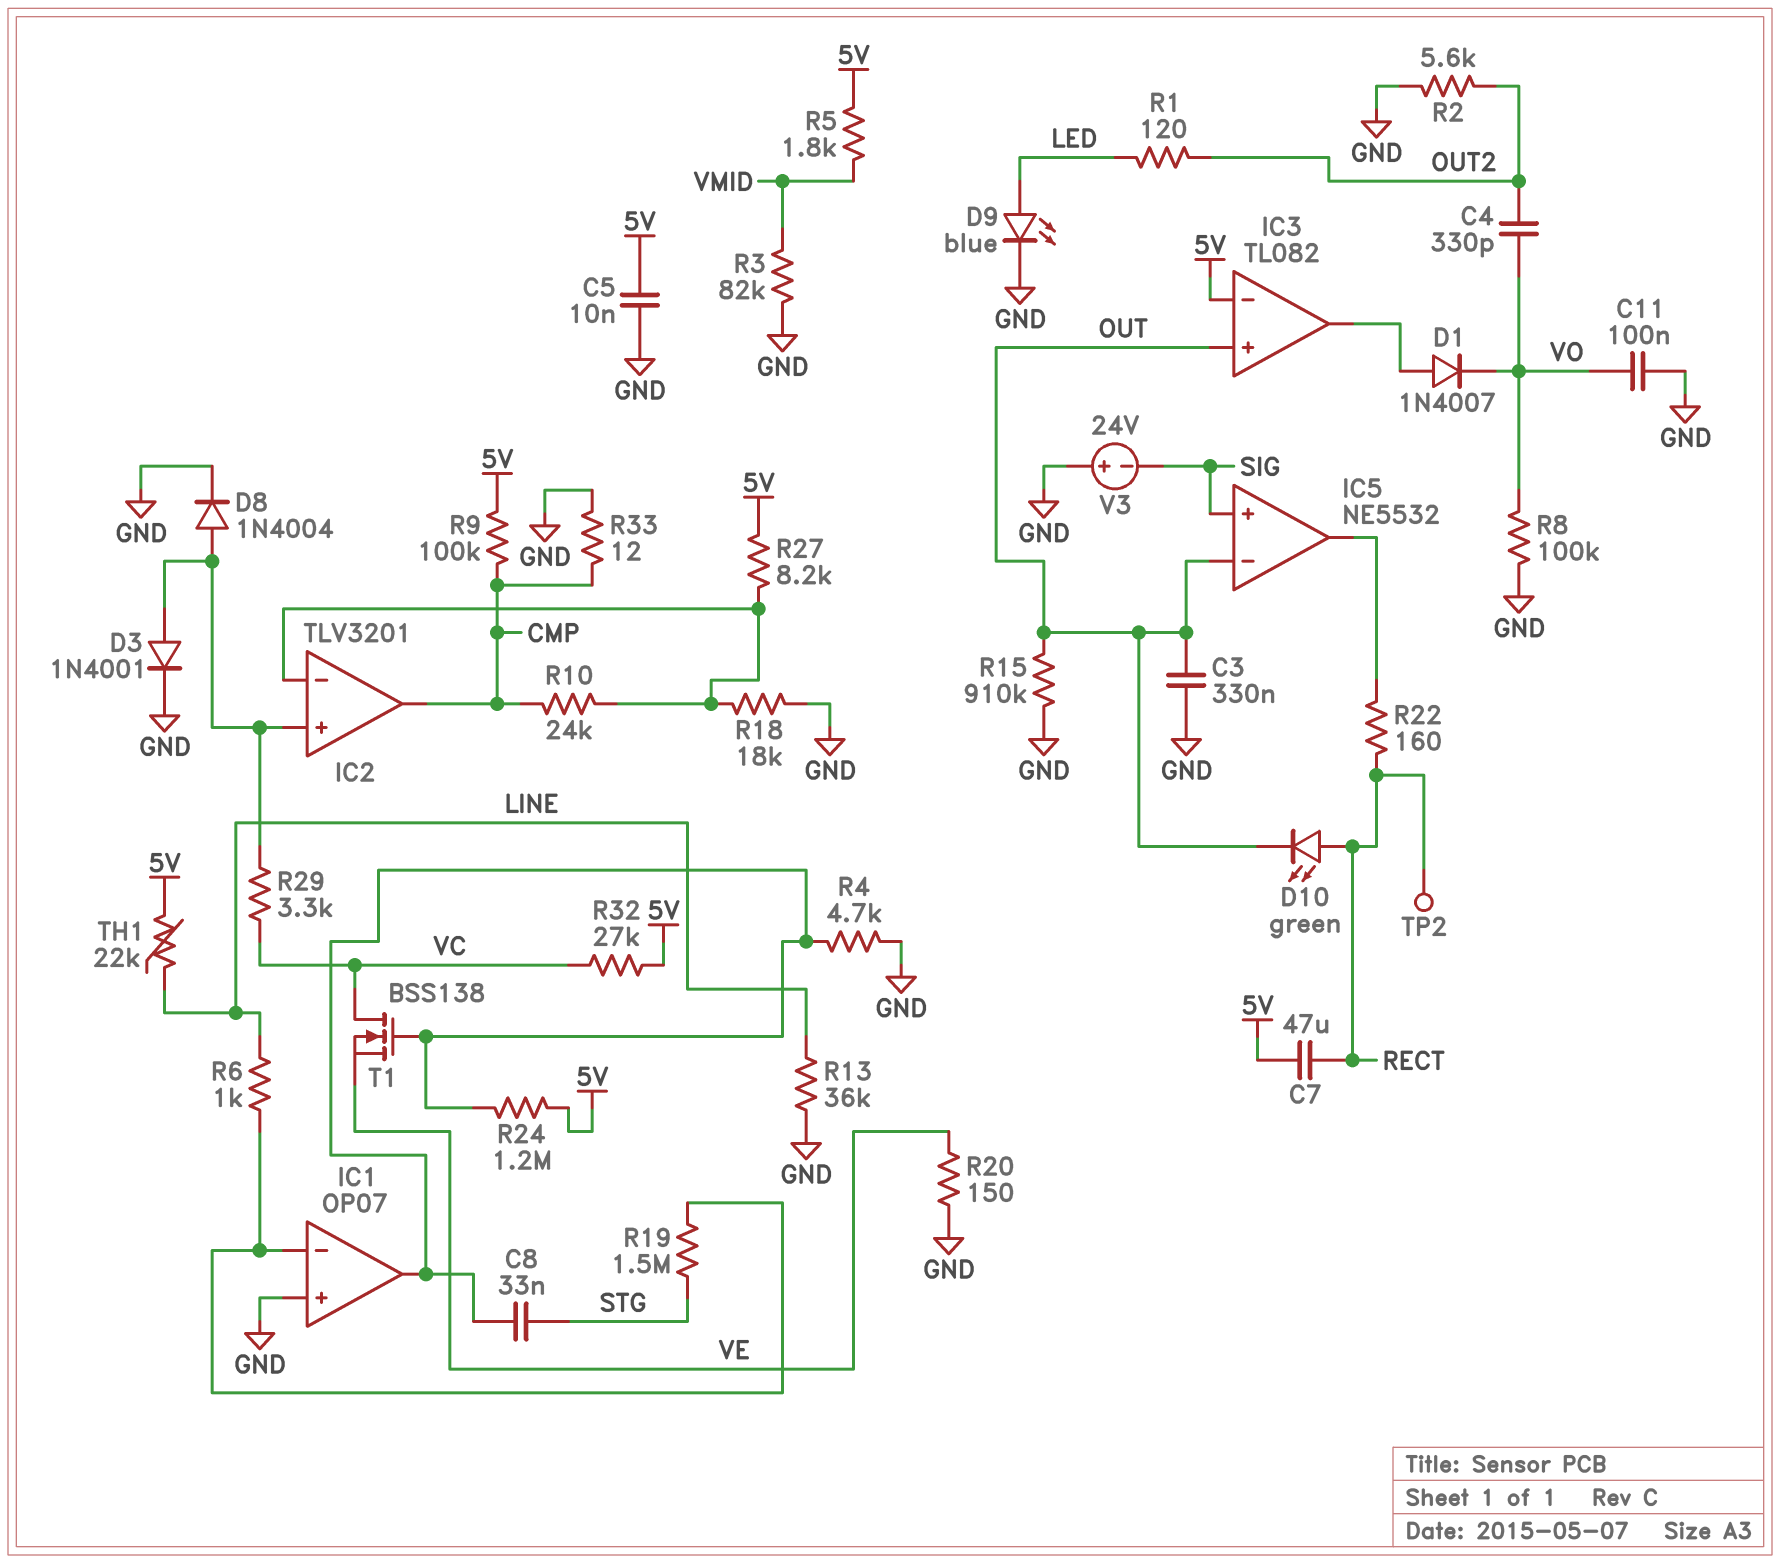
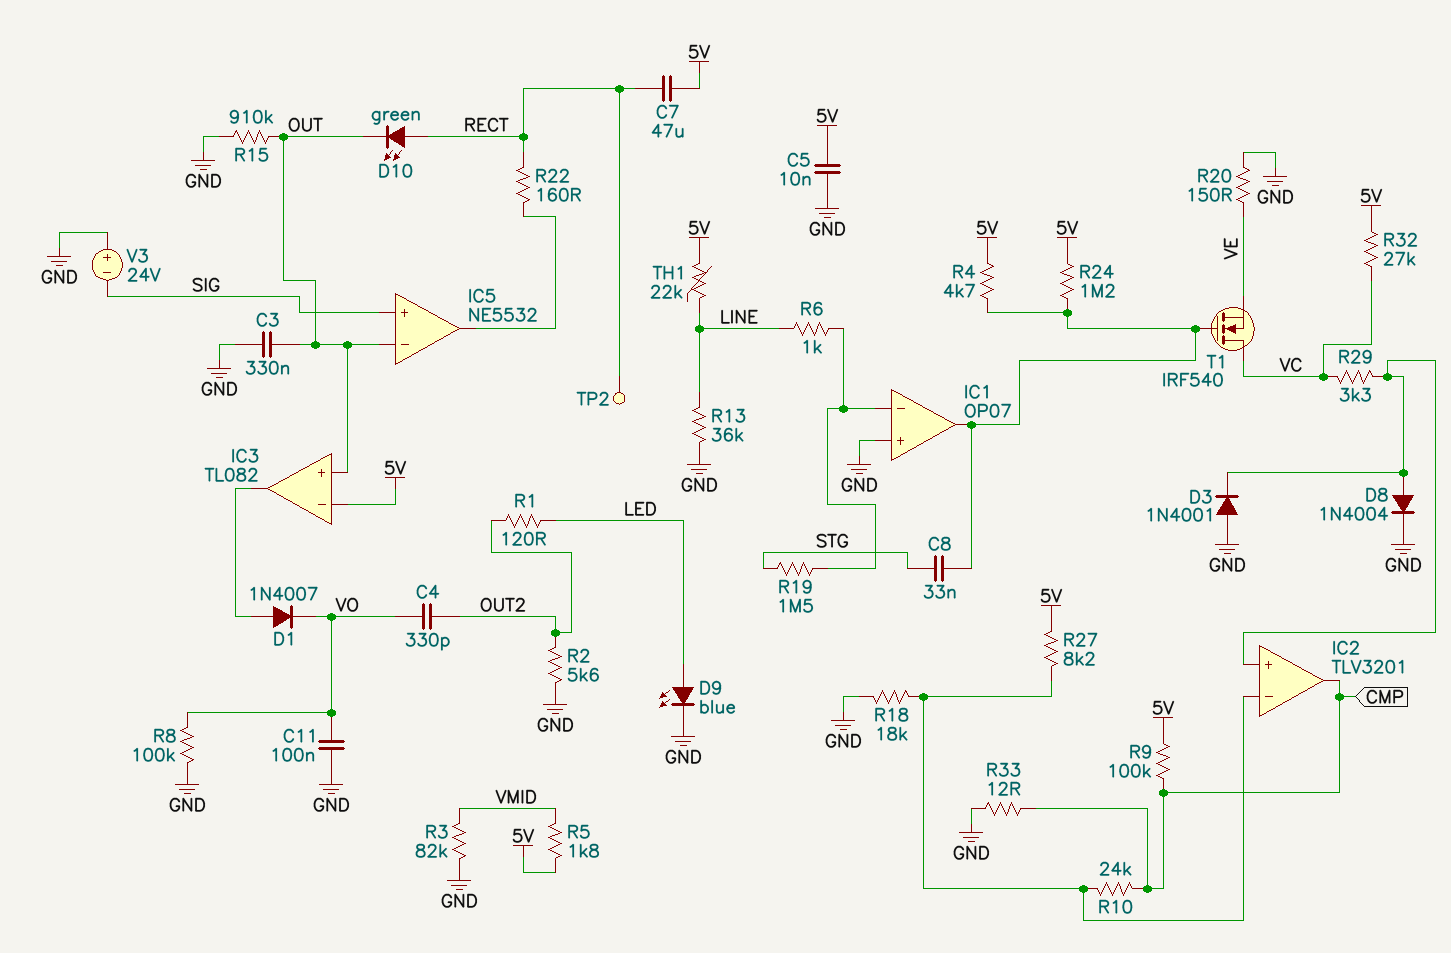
D3: diode 1N4001 (A IC2/in+, K GND) -> diode 1N4001 (A GND, K IC2/in+)
R4: 4.7k (GND, IC1/out) -> 4.7k (5V, IC1/out)
T1: NMOS BSS138 (G IC1/out, D VC, S VE) -> NMOS IRF540 (G IC1/out, D VC, S VE)

